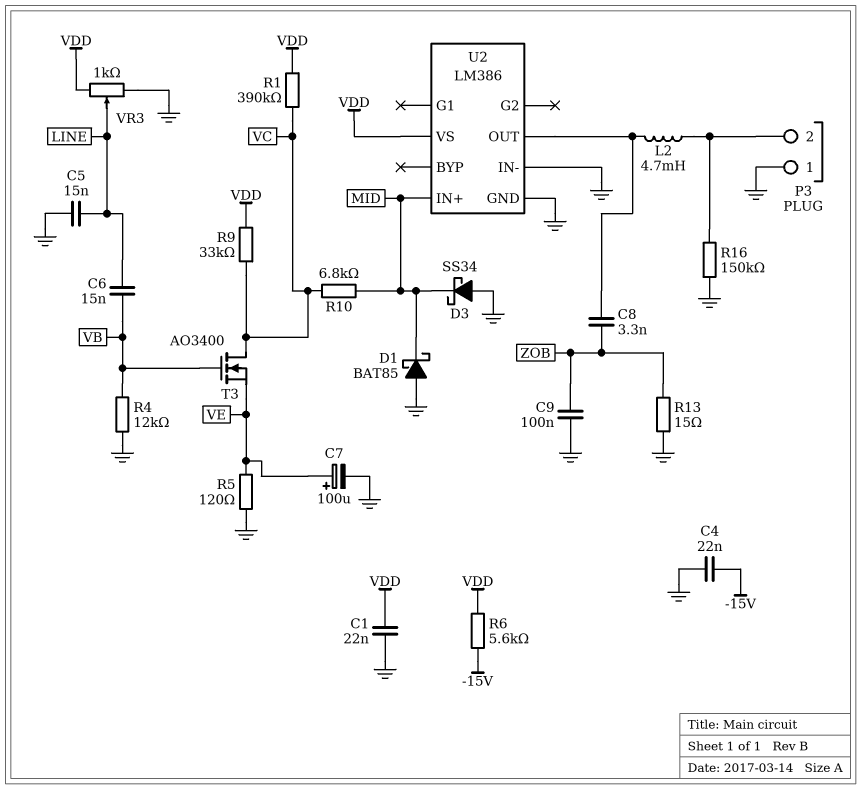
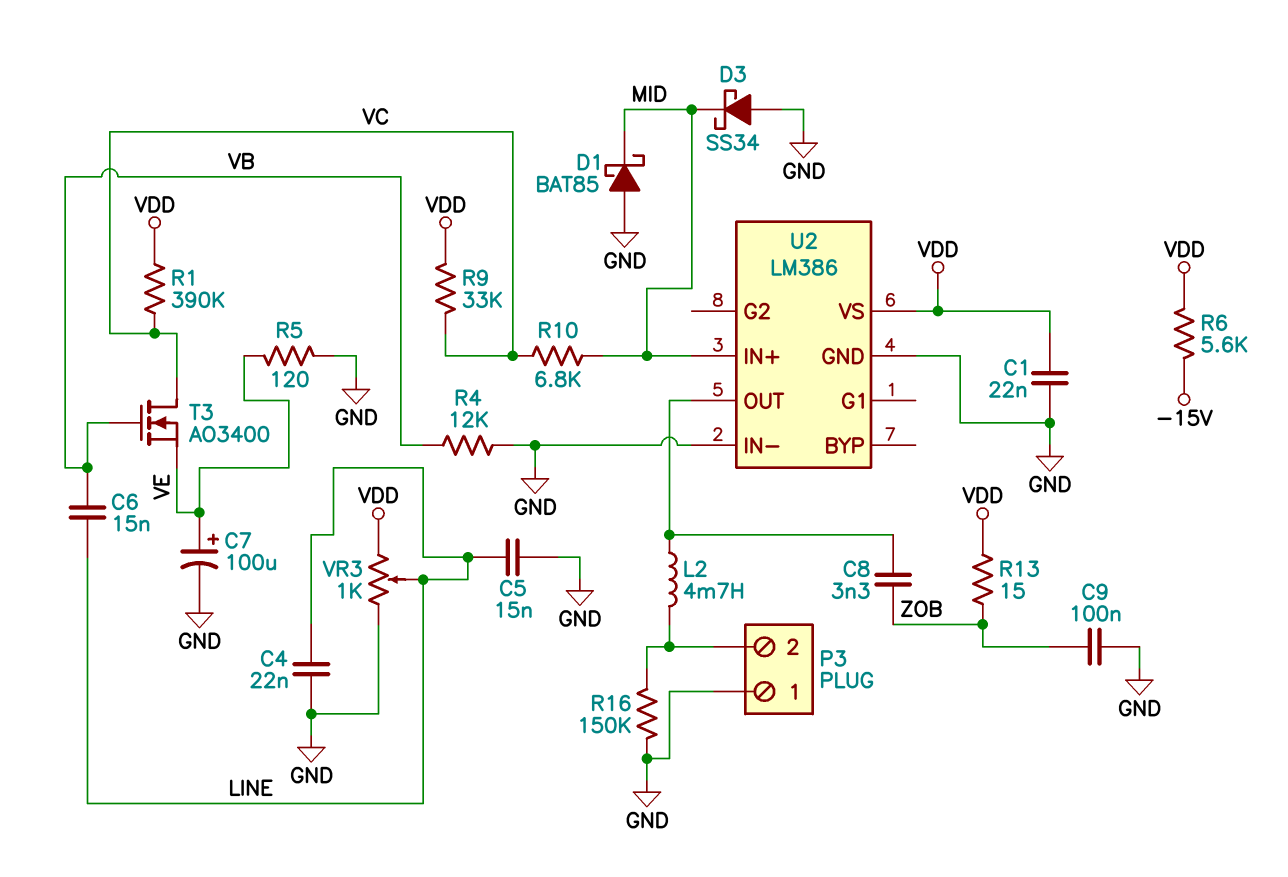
C4: 22nF (-15V, GND) -> 22nF (GND, LINE)
R13: 15 (GND, ZOB) -> 15 (VDD, ZOB)

